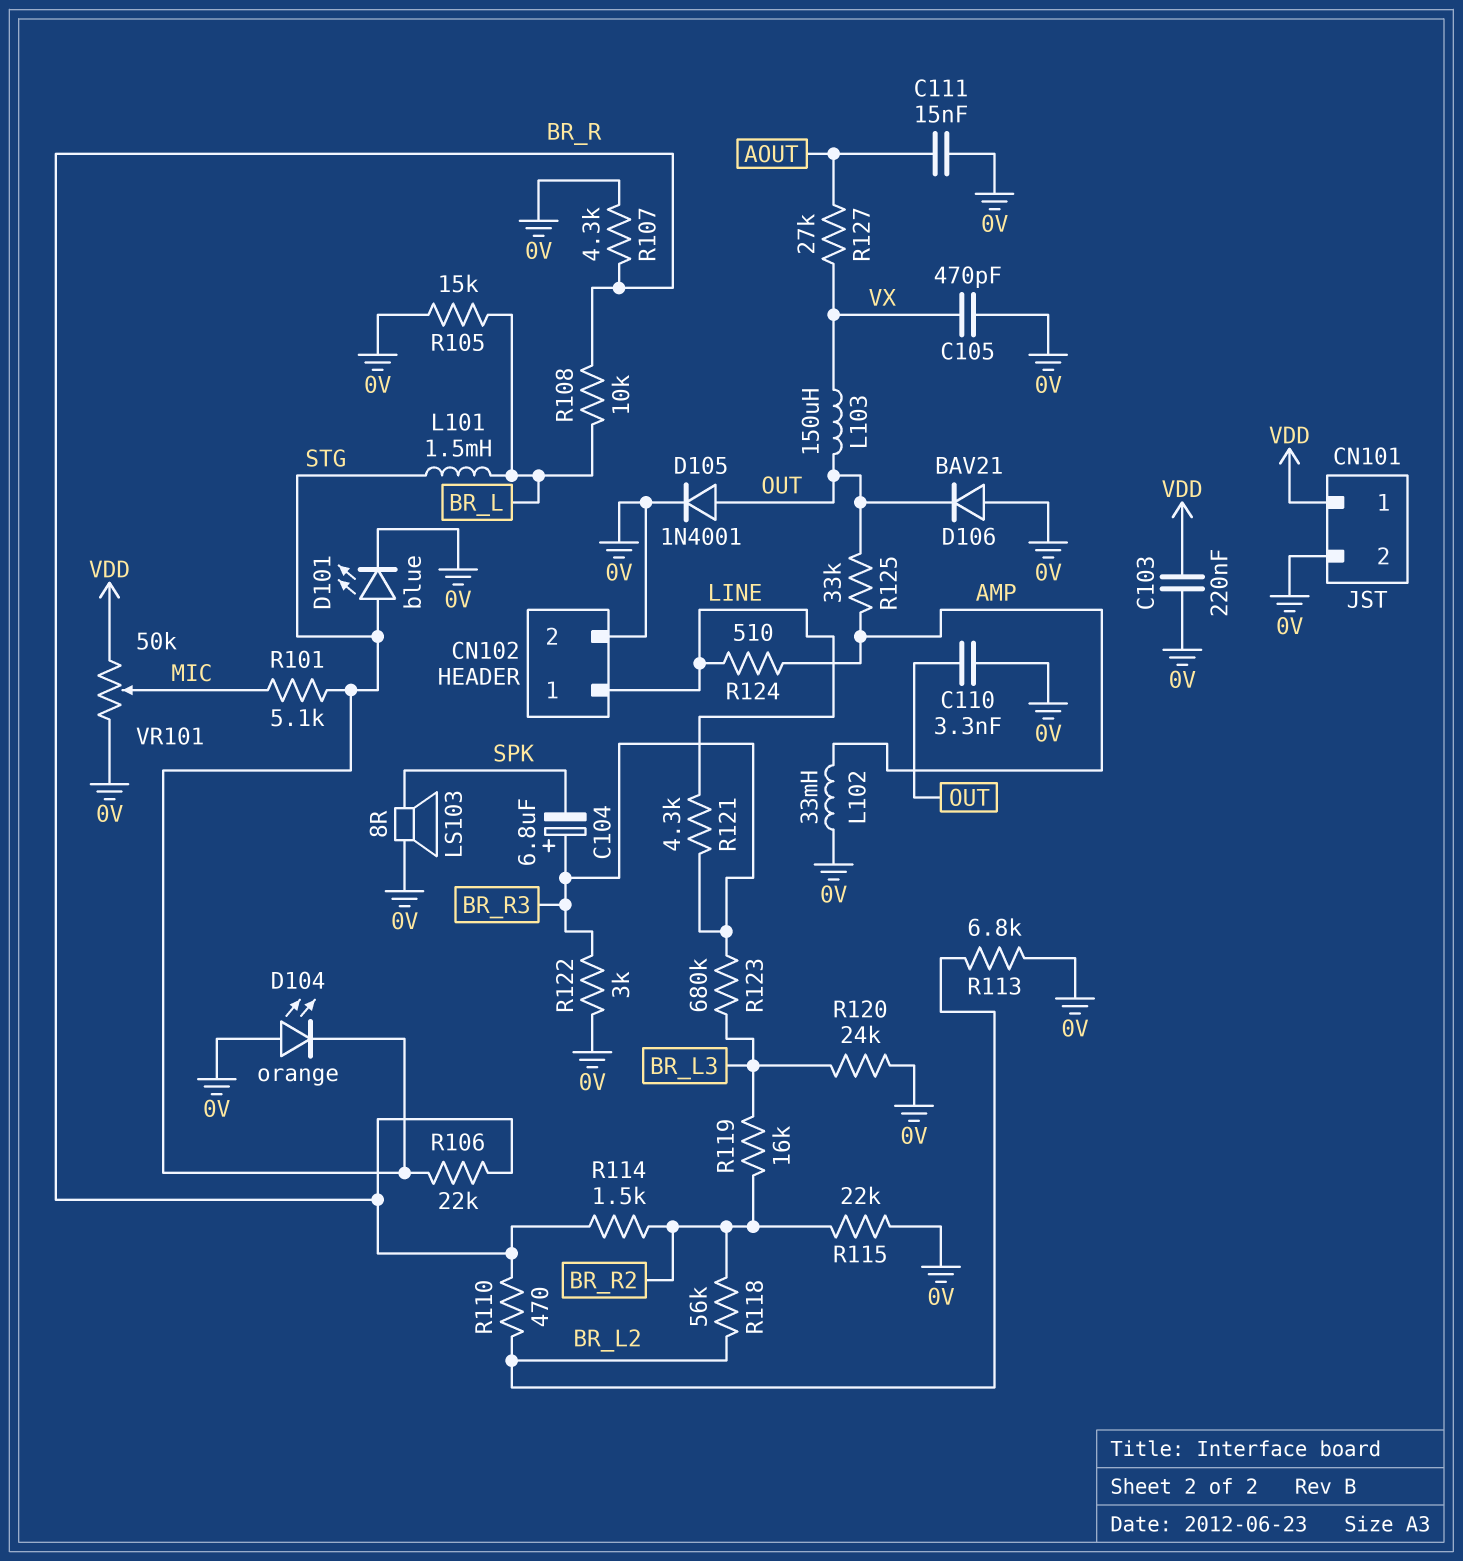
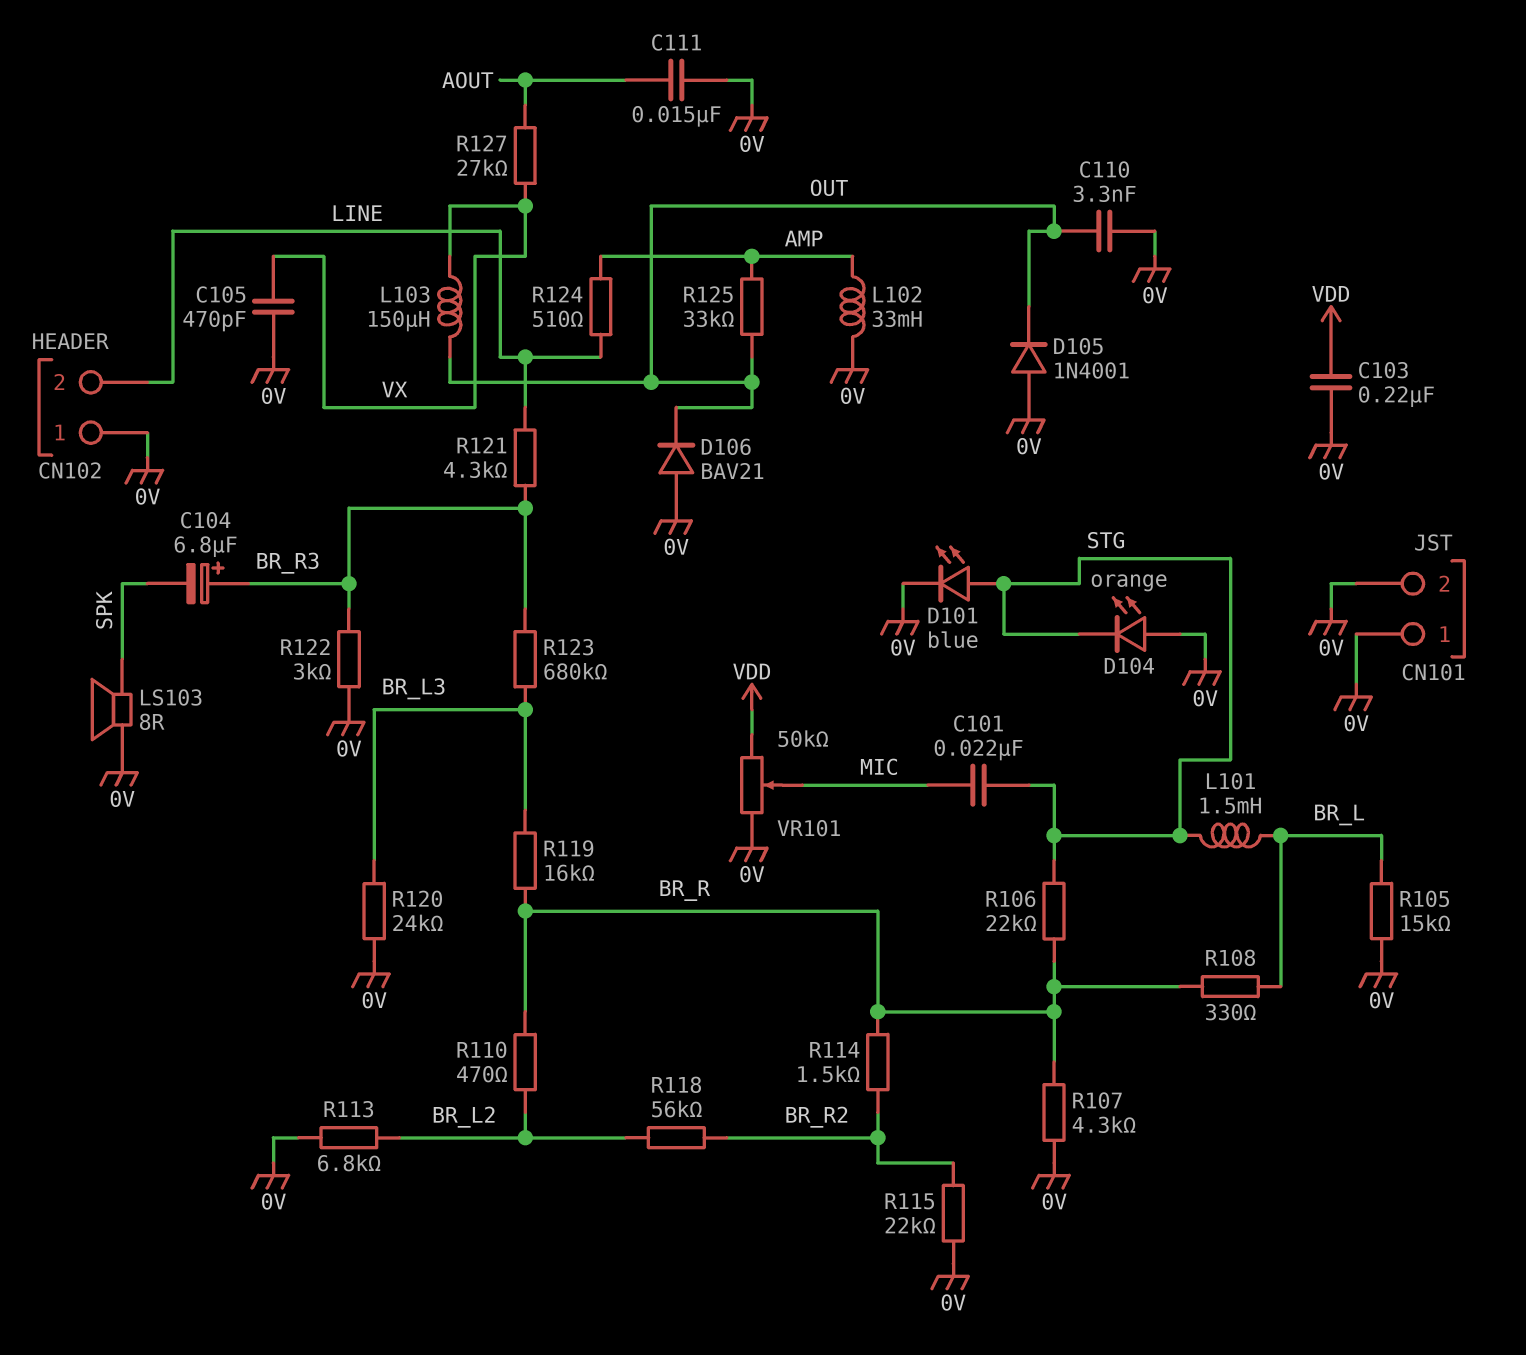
C101: none -> 22nF (MIC, STG)
CN101 pin 1: VDD -> 0V
CN102 pin 1: LINE -> 0V
CN102 pin 2: 0V -> LINE
D105: diode 1N4001 (A OUT, K 0V) -> diode 1N4001 (A 0V, K OUT)
R101: 5.1k (MIC, STG) -> none
R108: 10k (BR_L, BR_R) -> 330 (BR_L, BR_R)
R119: 16k (BR_L3, BR_R2) -> 16k (BR_L3, BR_R)

